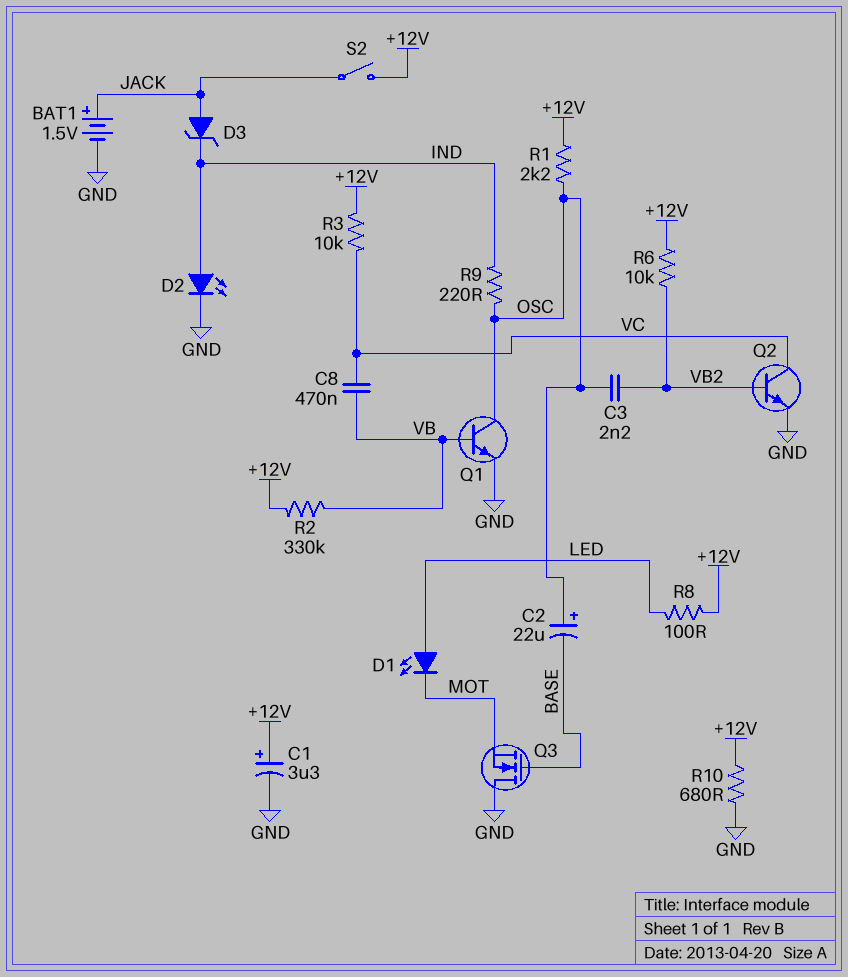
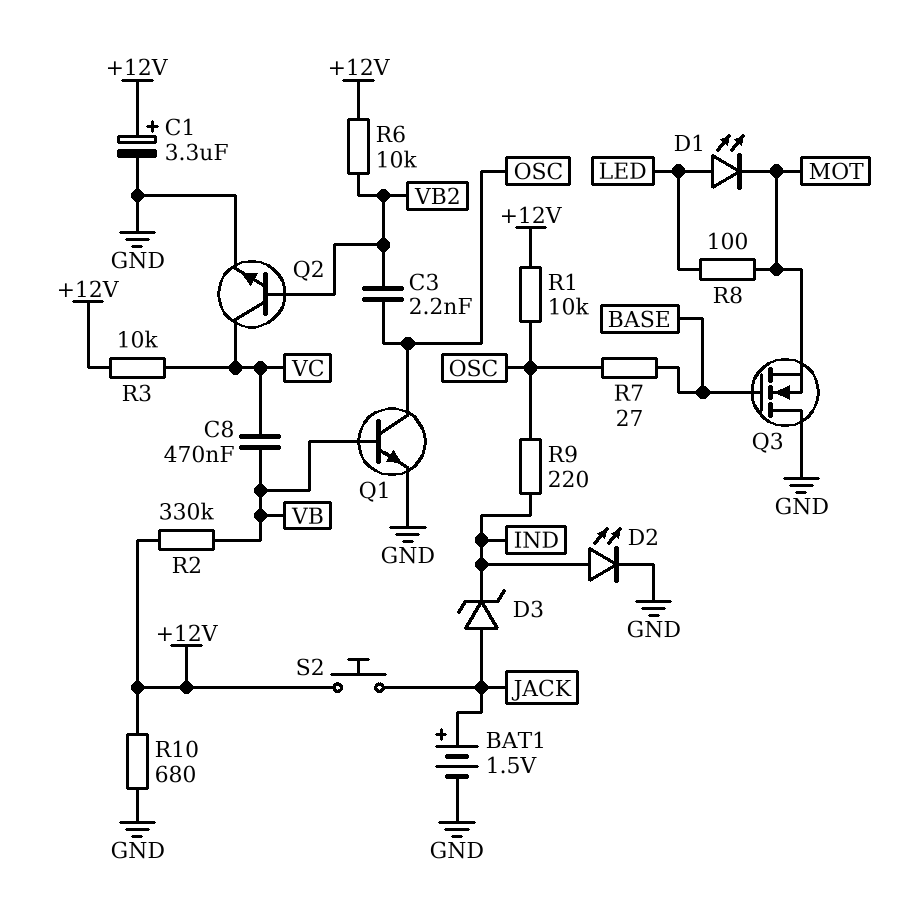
C2: 22uF (plus OSC, minus BASE) -> none
R1: 2.2k (+12V, OSC) -> 10k (+12V, OSC)
R7: none -> 27 (BASE, OSC)
R8: 100 (+12V, LED) -> 100 (LED, MOT)
S2: switch (+12V, JACK) -> button (+12V, JACK)

